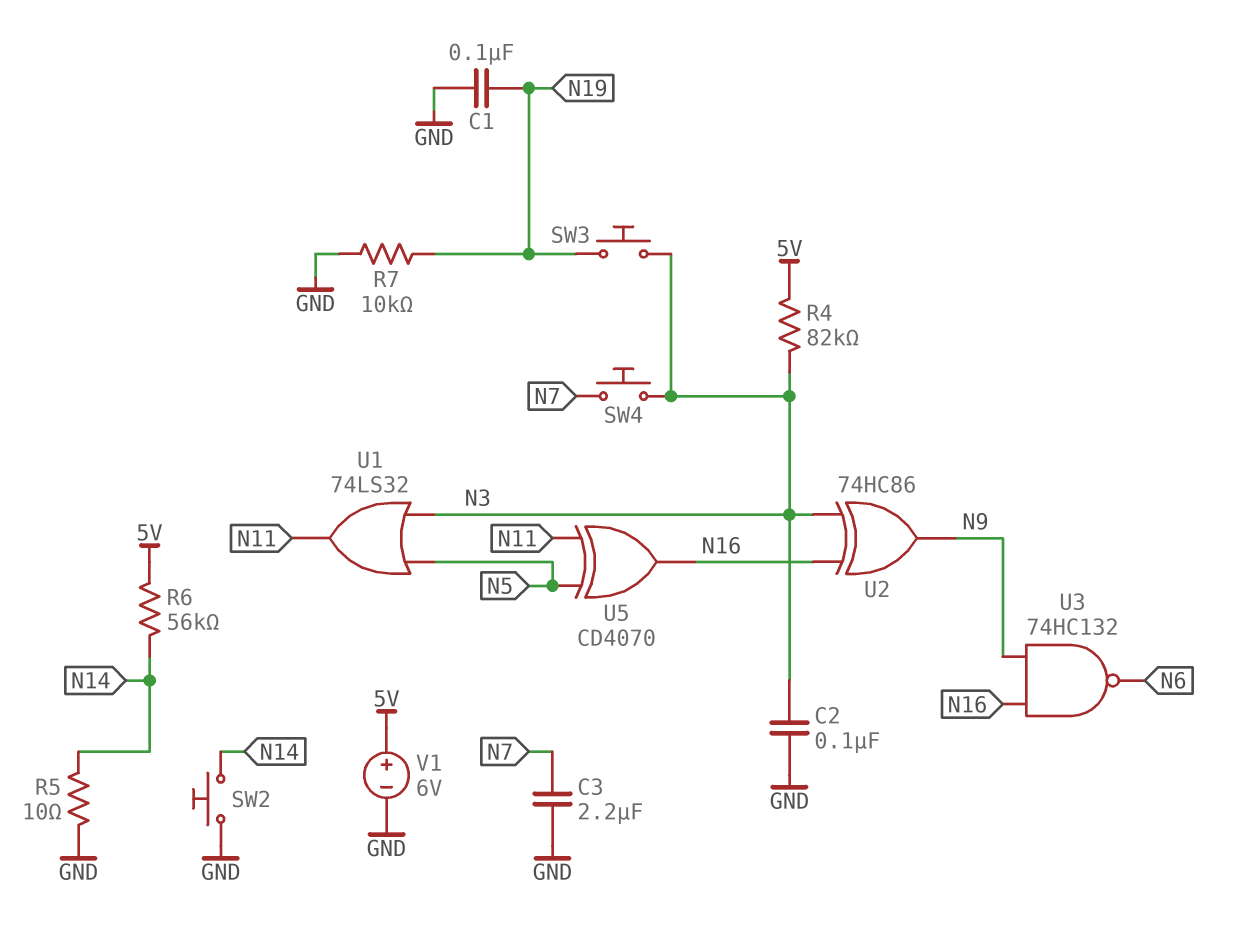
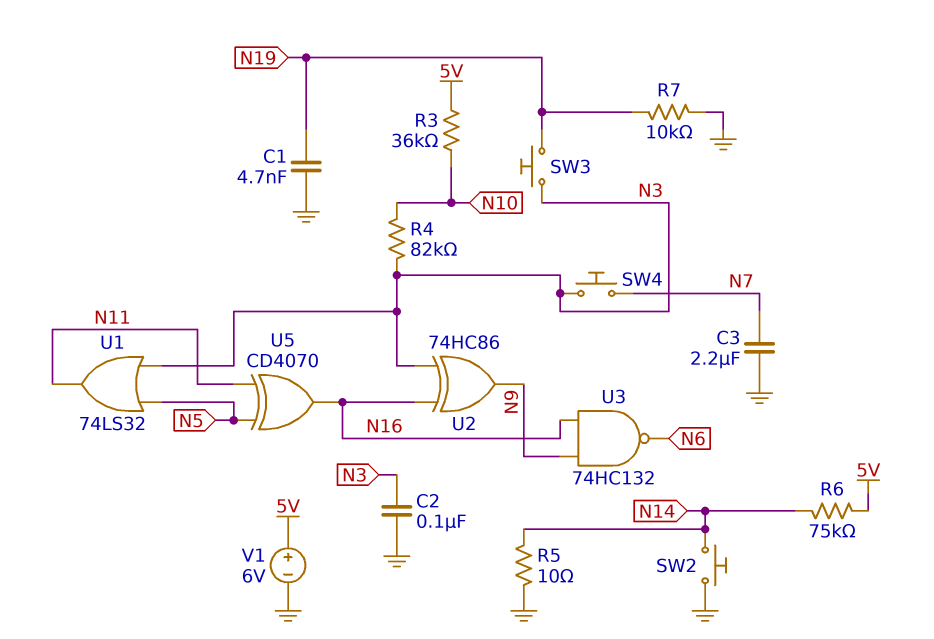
C1: 100nF (GND, N19) -> 4.7nF (GND, N19)
R3: none -> 36k (5V, N10)
R4: 82k (5V, N3) -> 82k (N3, N10)
R6: 56k (5V, N14) -> 75k (5V, N14)

